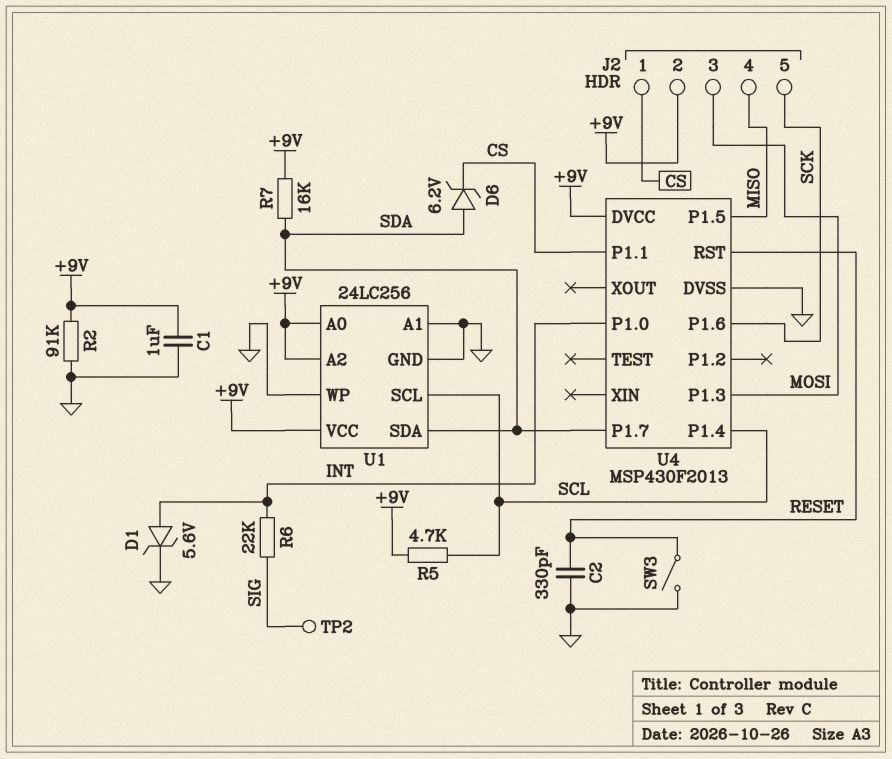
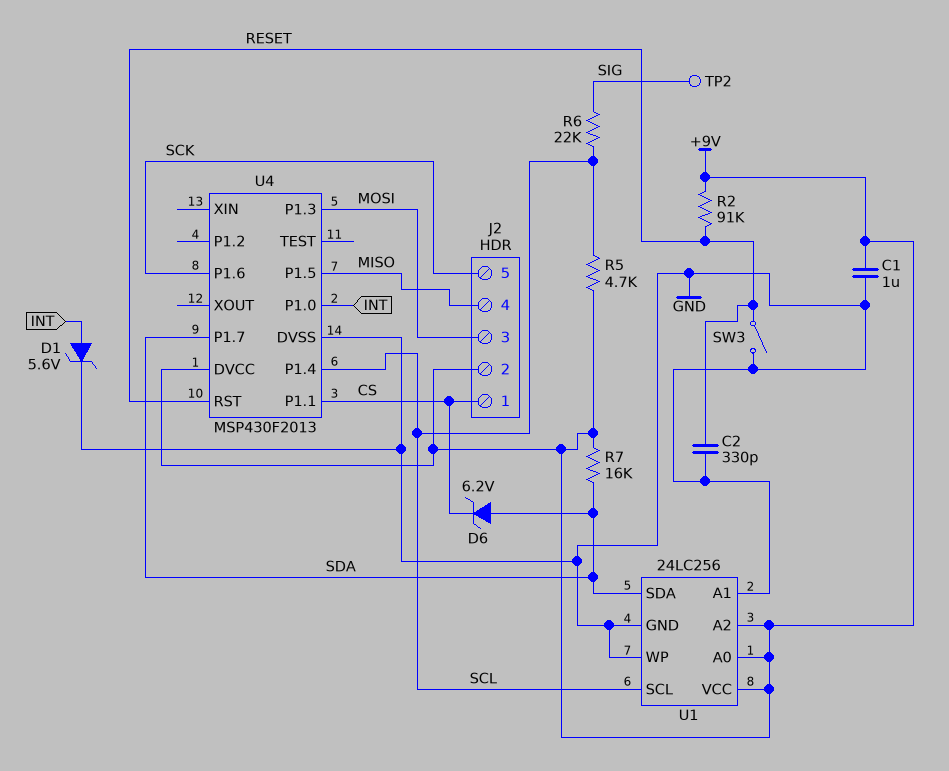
R2: 91k (+9V, GND) -> 91k (+9V, RESET)
R6: 22k (INT, SIG) -> 22k (SCL, SIG)

